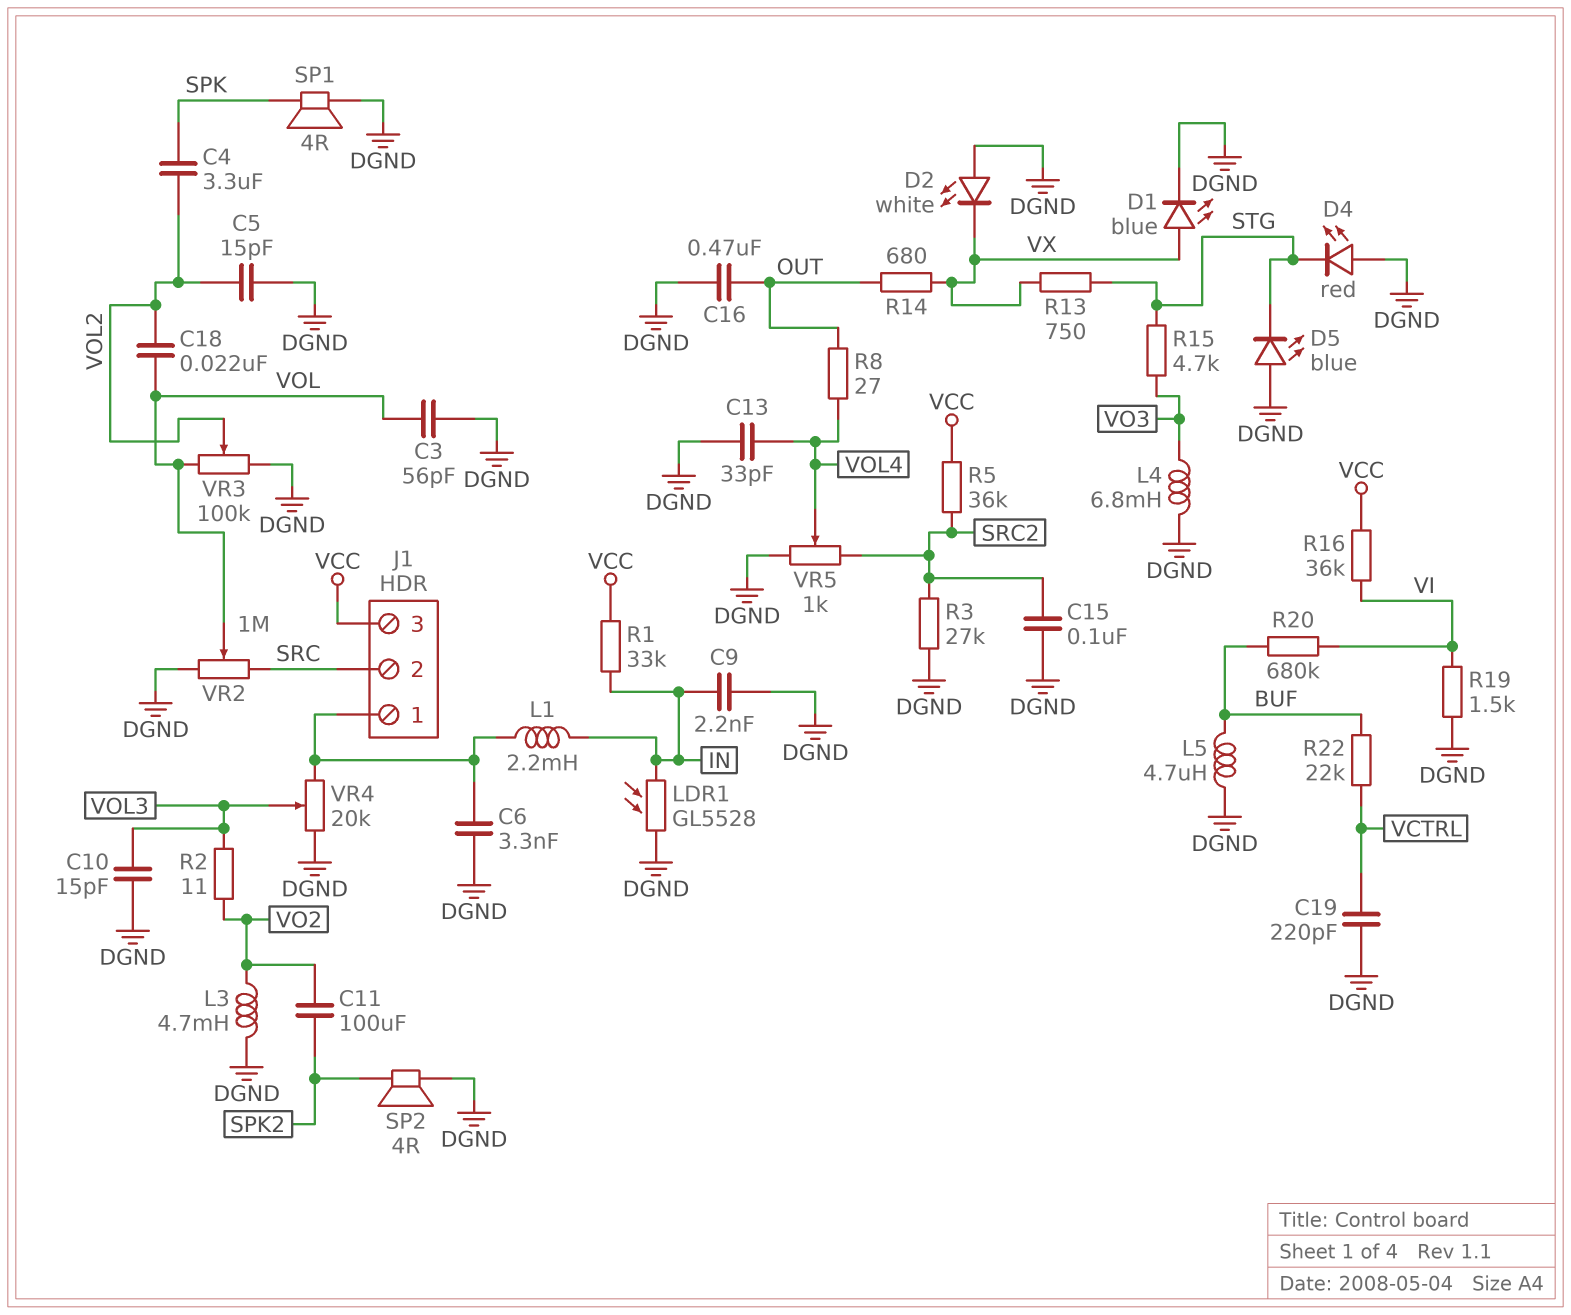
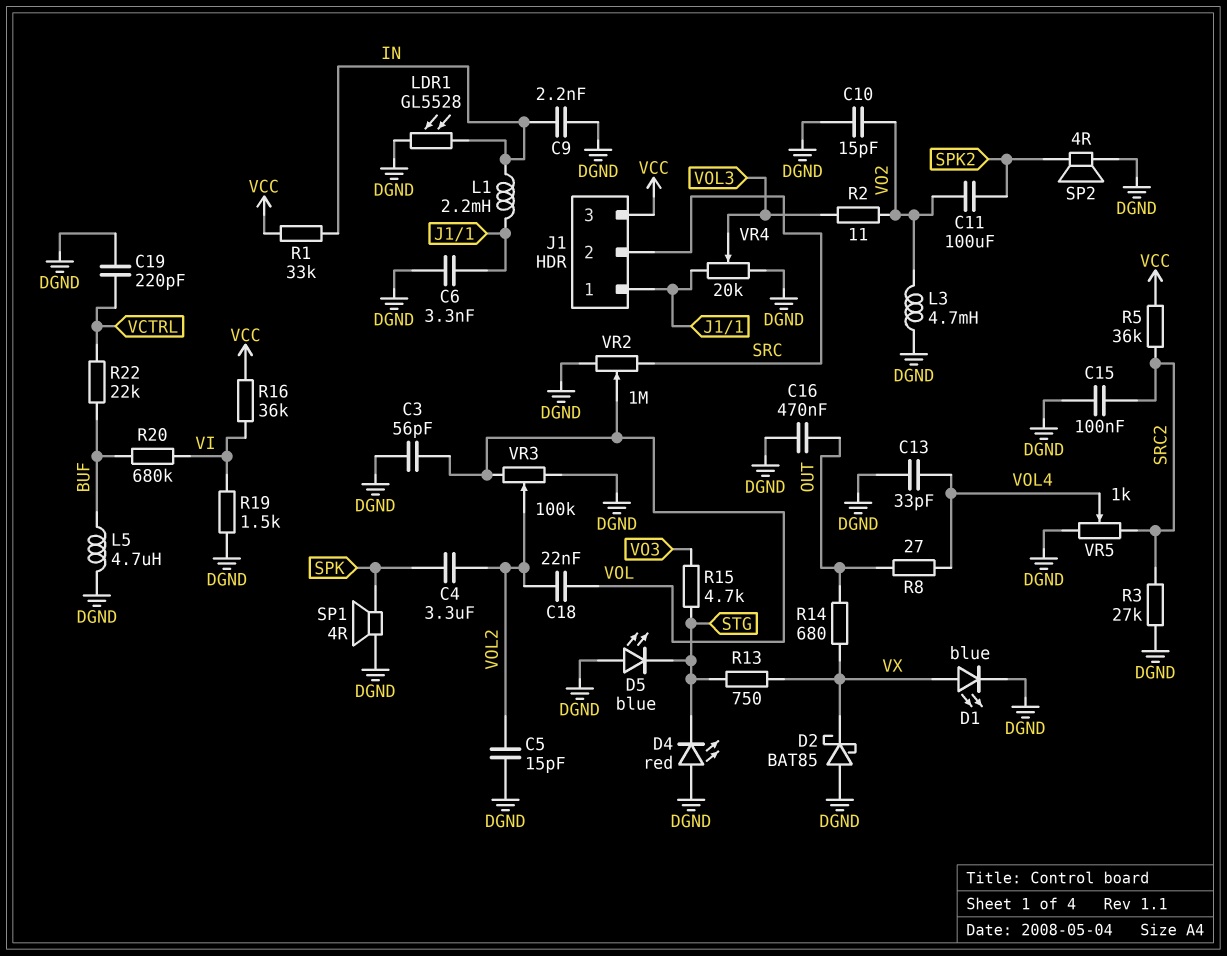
C10: 15pF (DGND, VOL3) -> 15pF (DGND, VO2)
D2: LED white (A DGND, K VX) -> schottky BAT85 (A DGND, K VX)
L4: 6.8mH (DGND, VO3) -> none

